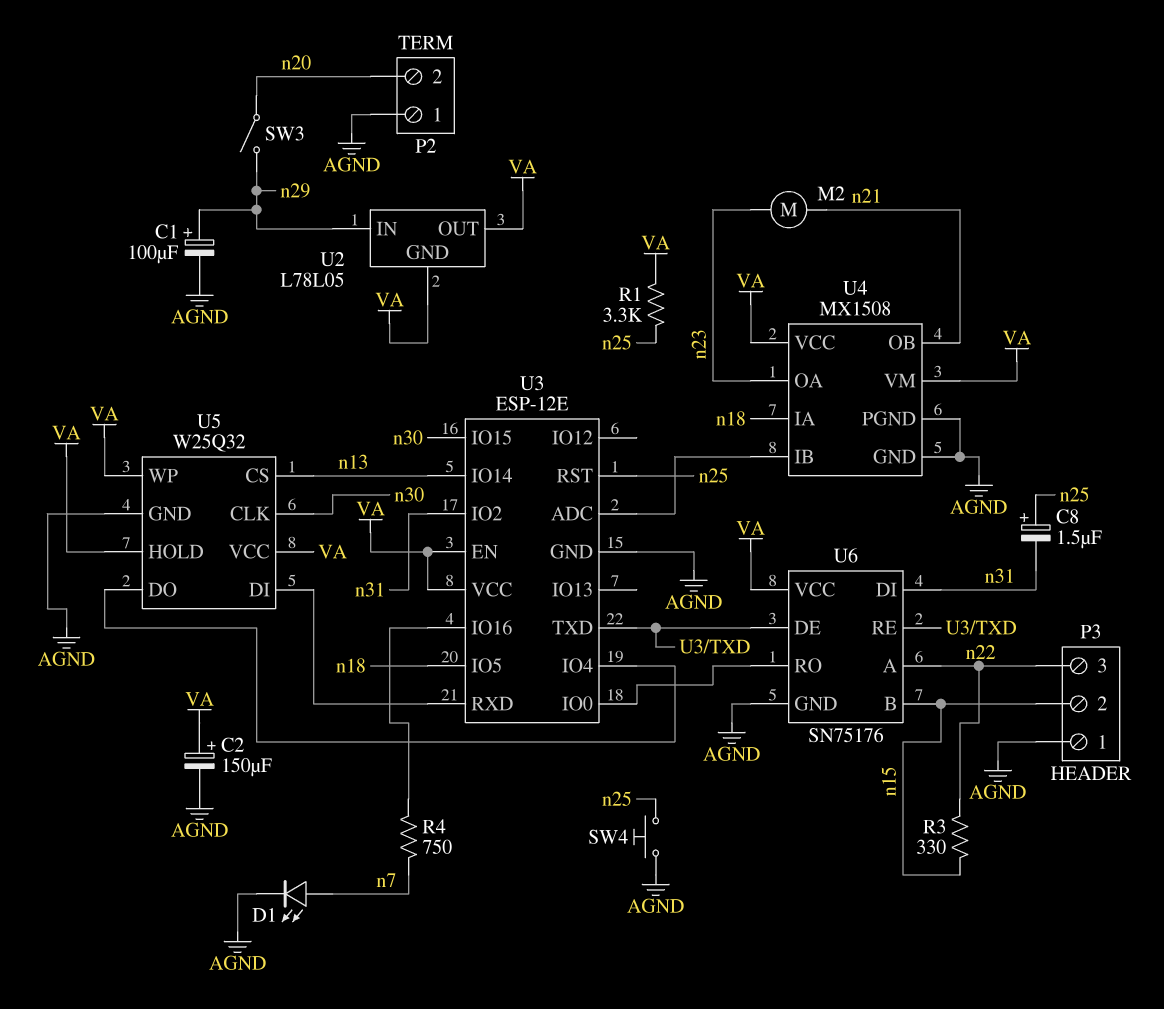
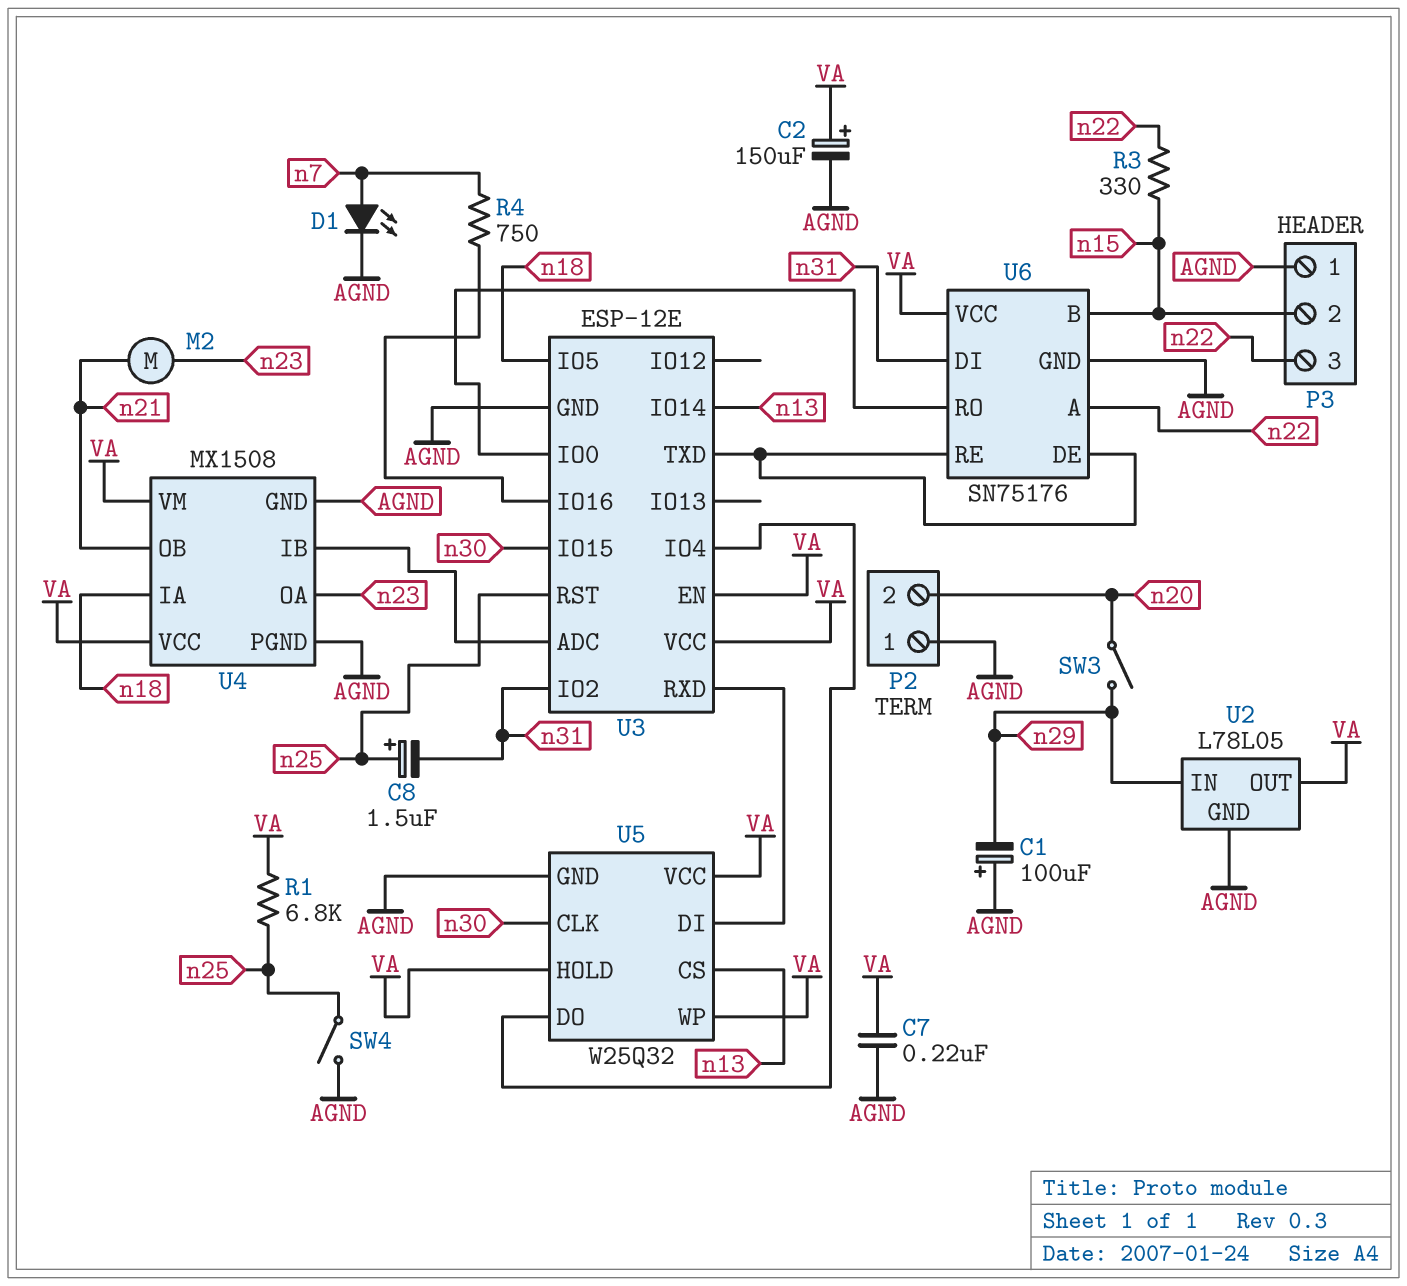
C1: 100uF (plus n29, minus AGND) -> 100uF (plus AGND, minus n29)
C7: none -> 220nF (AGND, VA)
R1: 3.3k (VA, n25) -> 6.8k (VA, n25)
SW4: button (AGND, n25) -> switch (AGND, n25)
U2 pin GND: VA -> AGND

